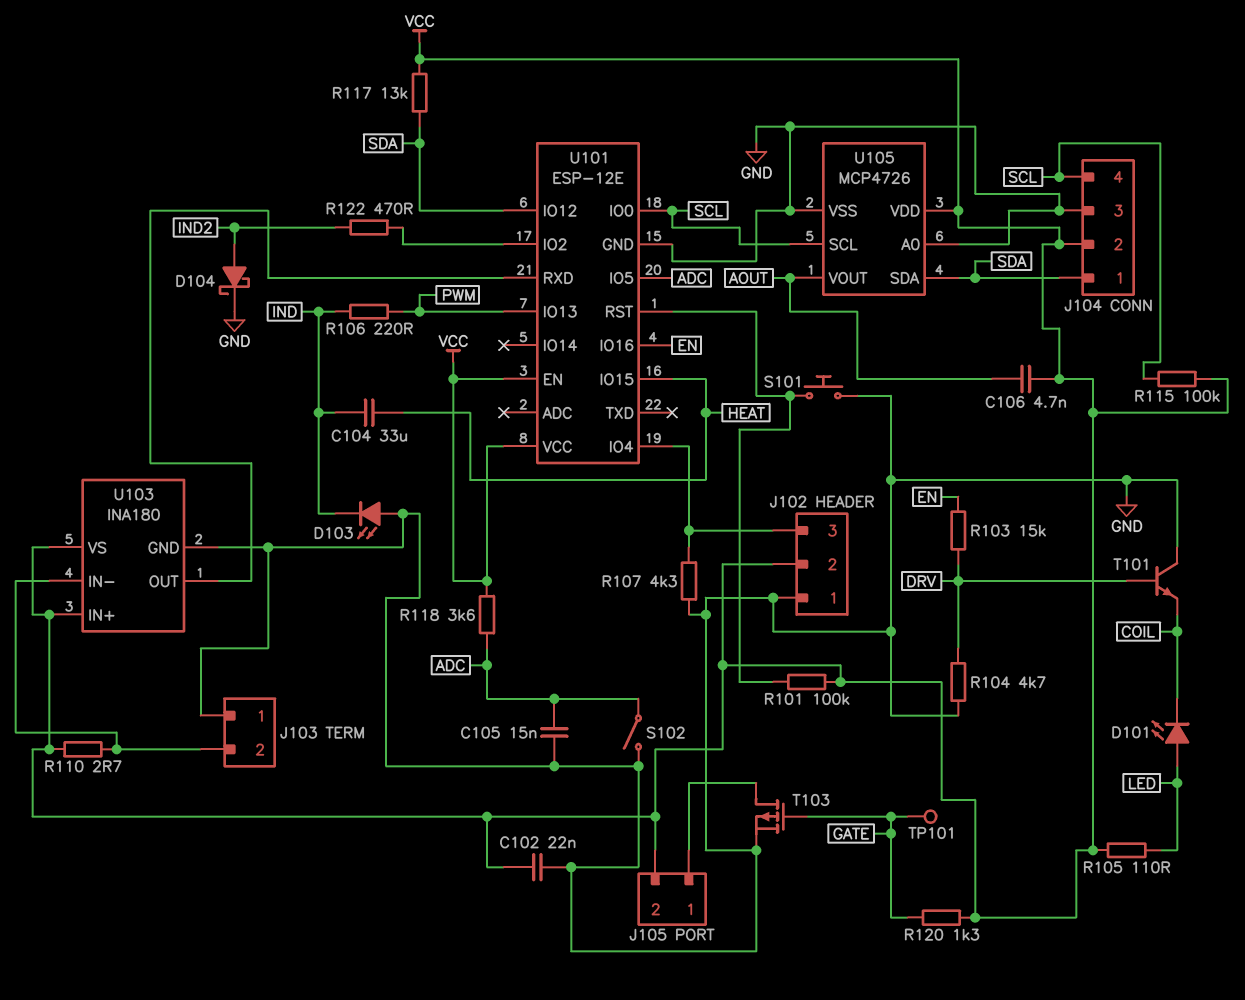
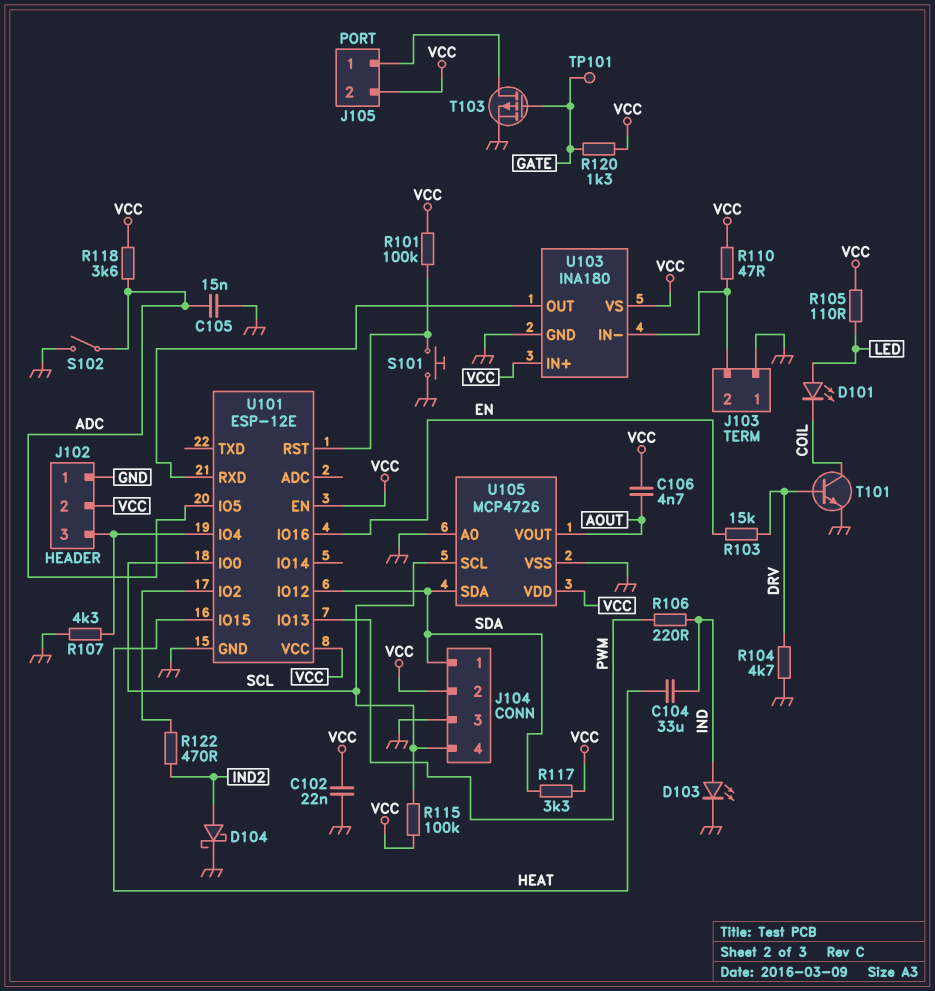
D103: LED (A GND, K IND) -> LED (A IND, K GND)
R110: 2.7 (J103/2, VCC) -> 47 (J103/2, VCC)
R117: 13k (SDA, VCC) -> 3.3k (SDA, VCC)
T101: NPN (B DRV, C GND, E COIL) -> NPN (B DRV, C COIL, E GND)

